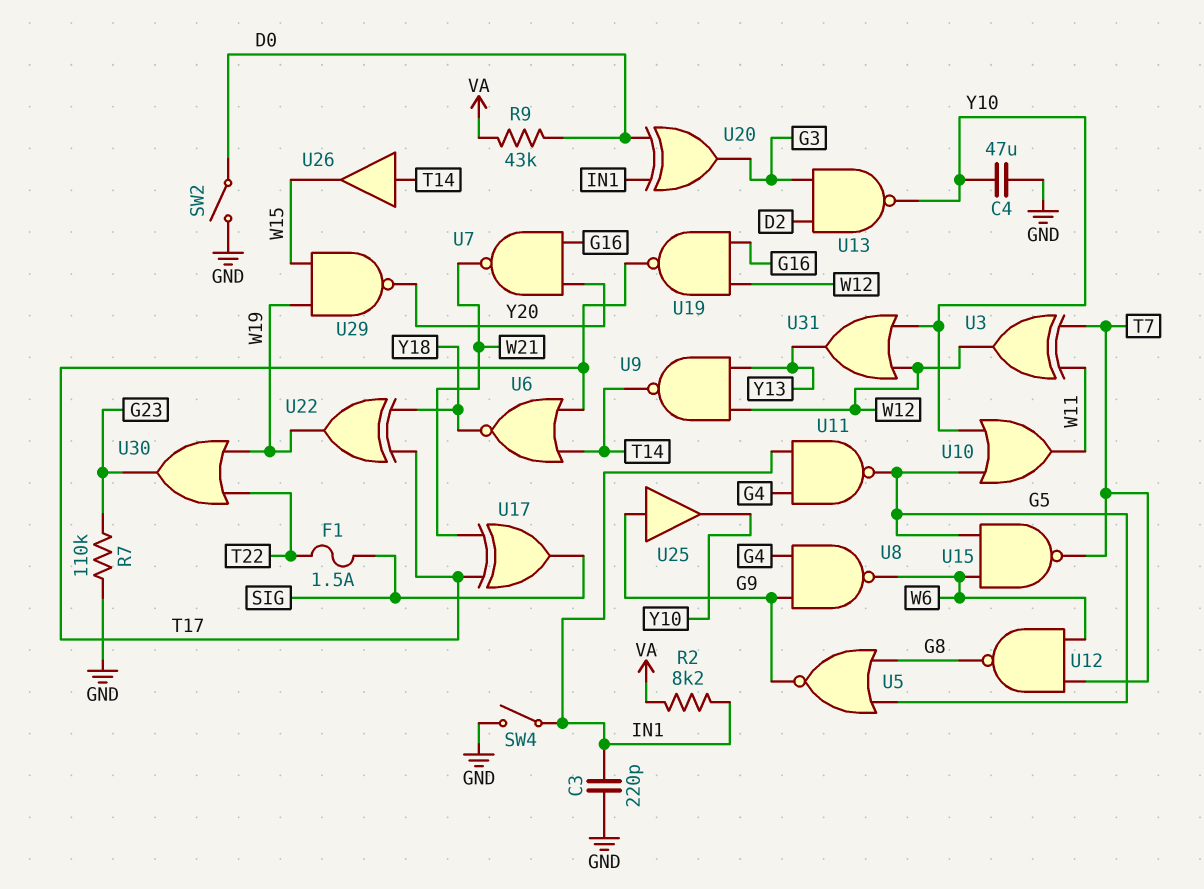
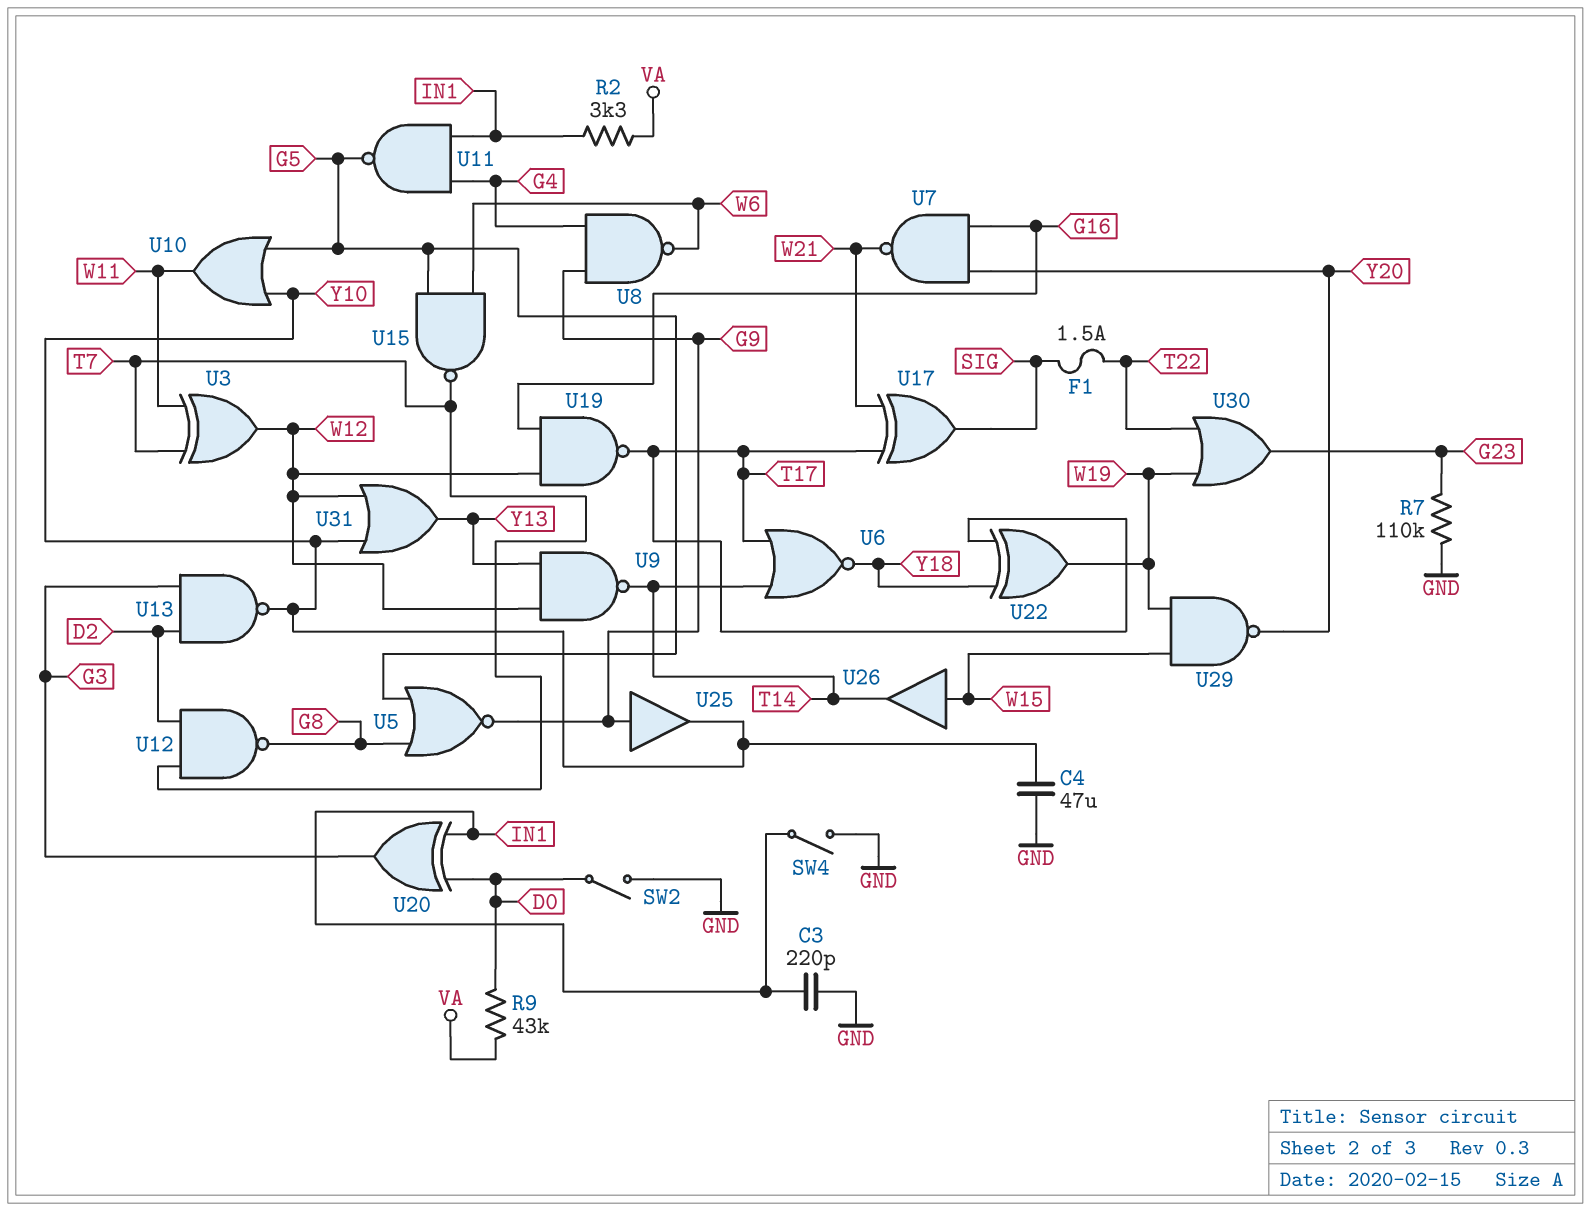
R2: 8.2k (IN1, VA) -> 3.3k (IN1, VA)
U12: NAND (in T7, in W6, out G8) -> NAND (in D2, in T7, out G8)
U26: buffer (in T14, out W15) -> buffer (in W15, out T14)

